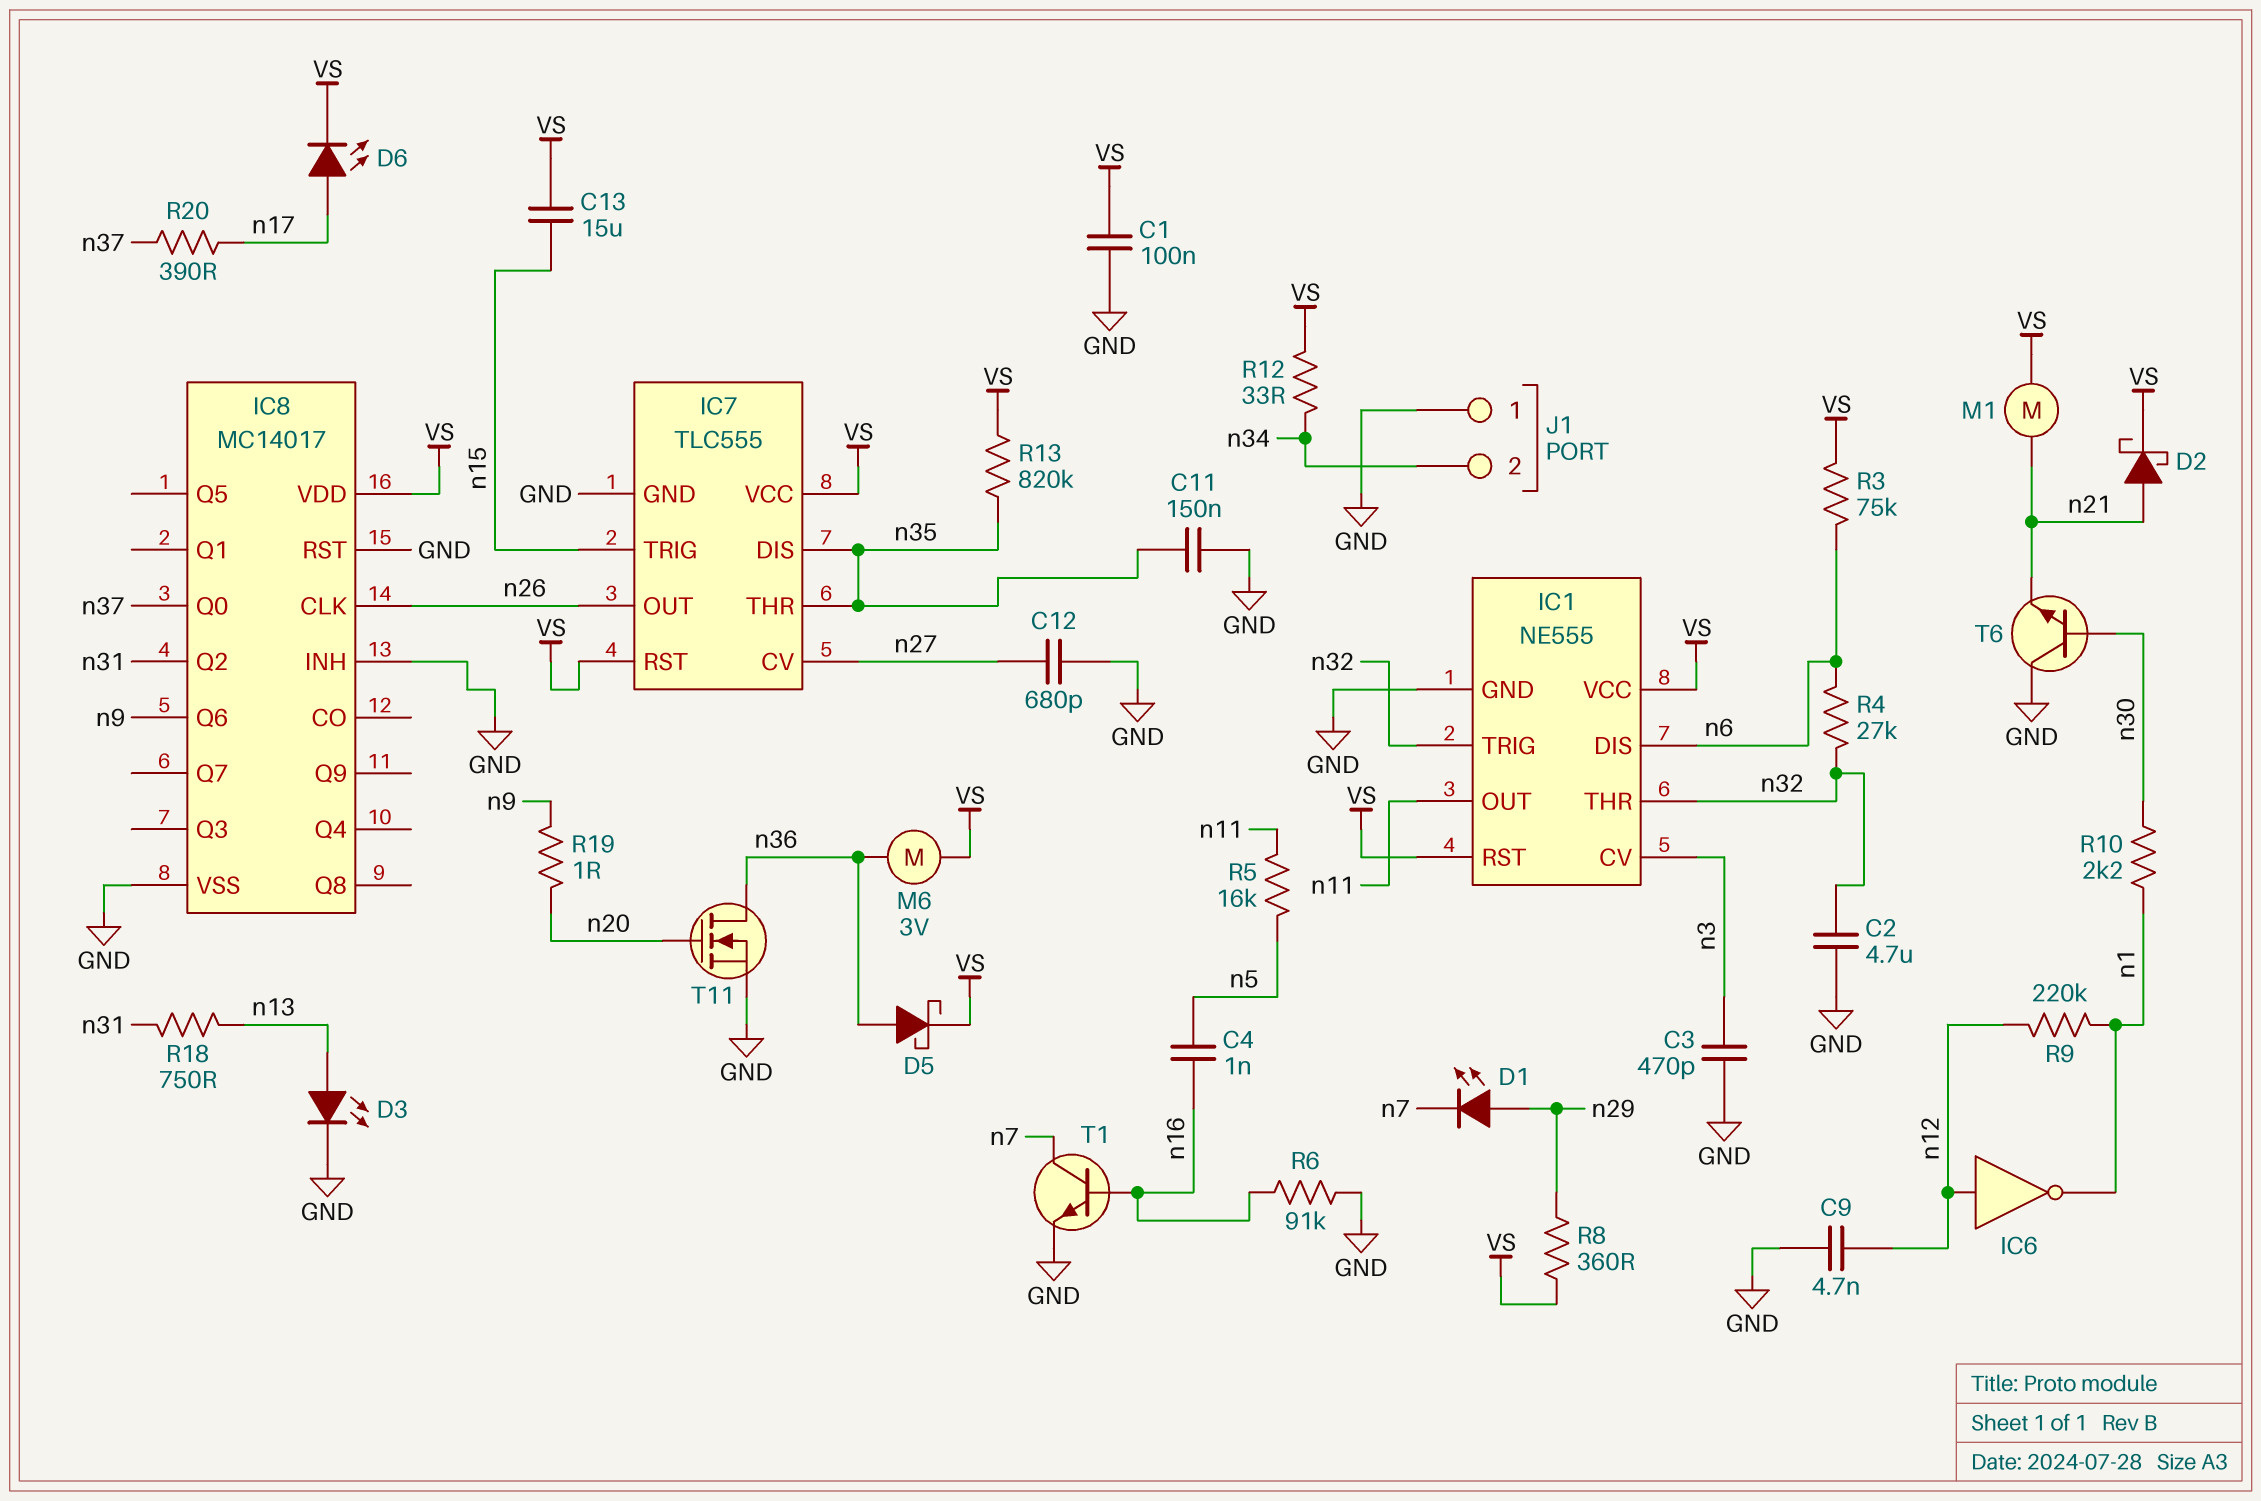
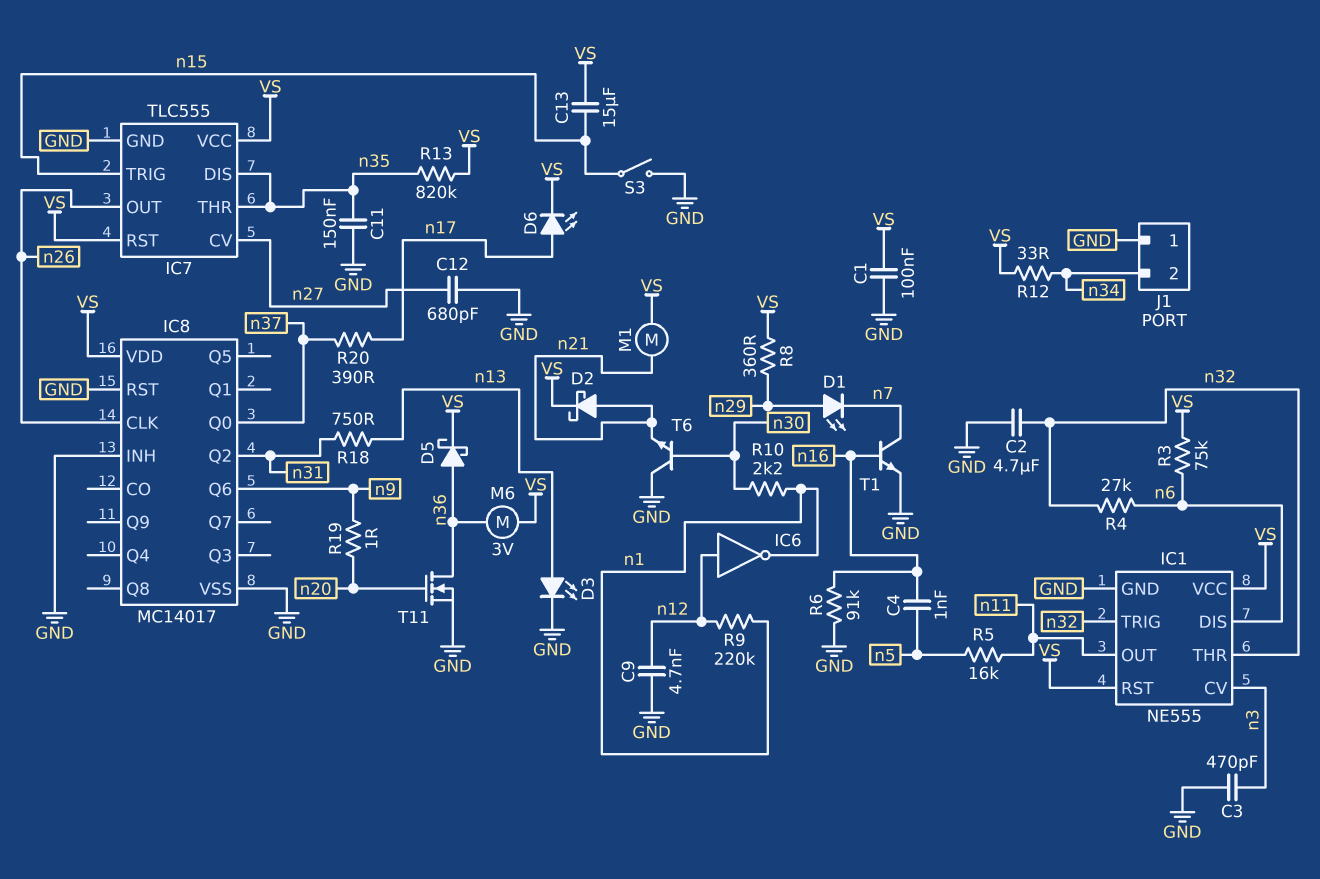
S3: none -> switch (GND, n15)

